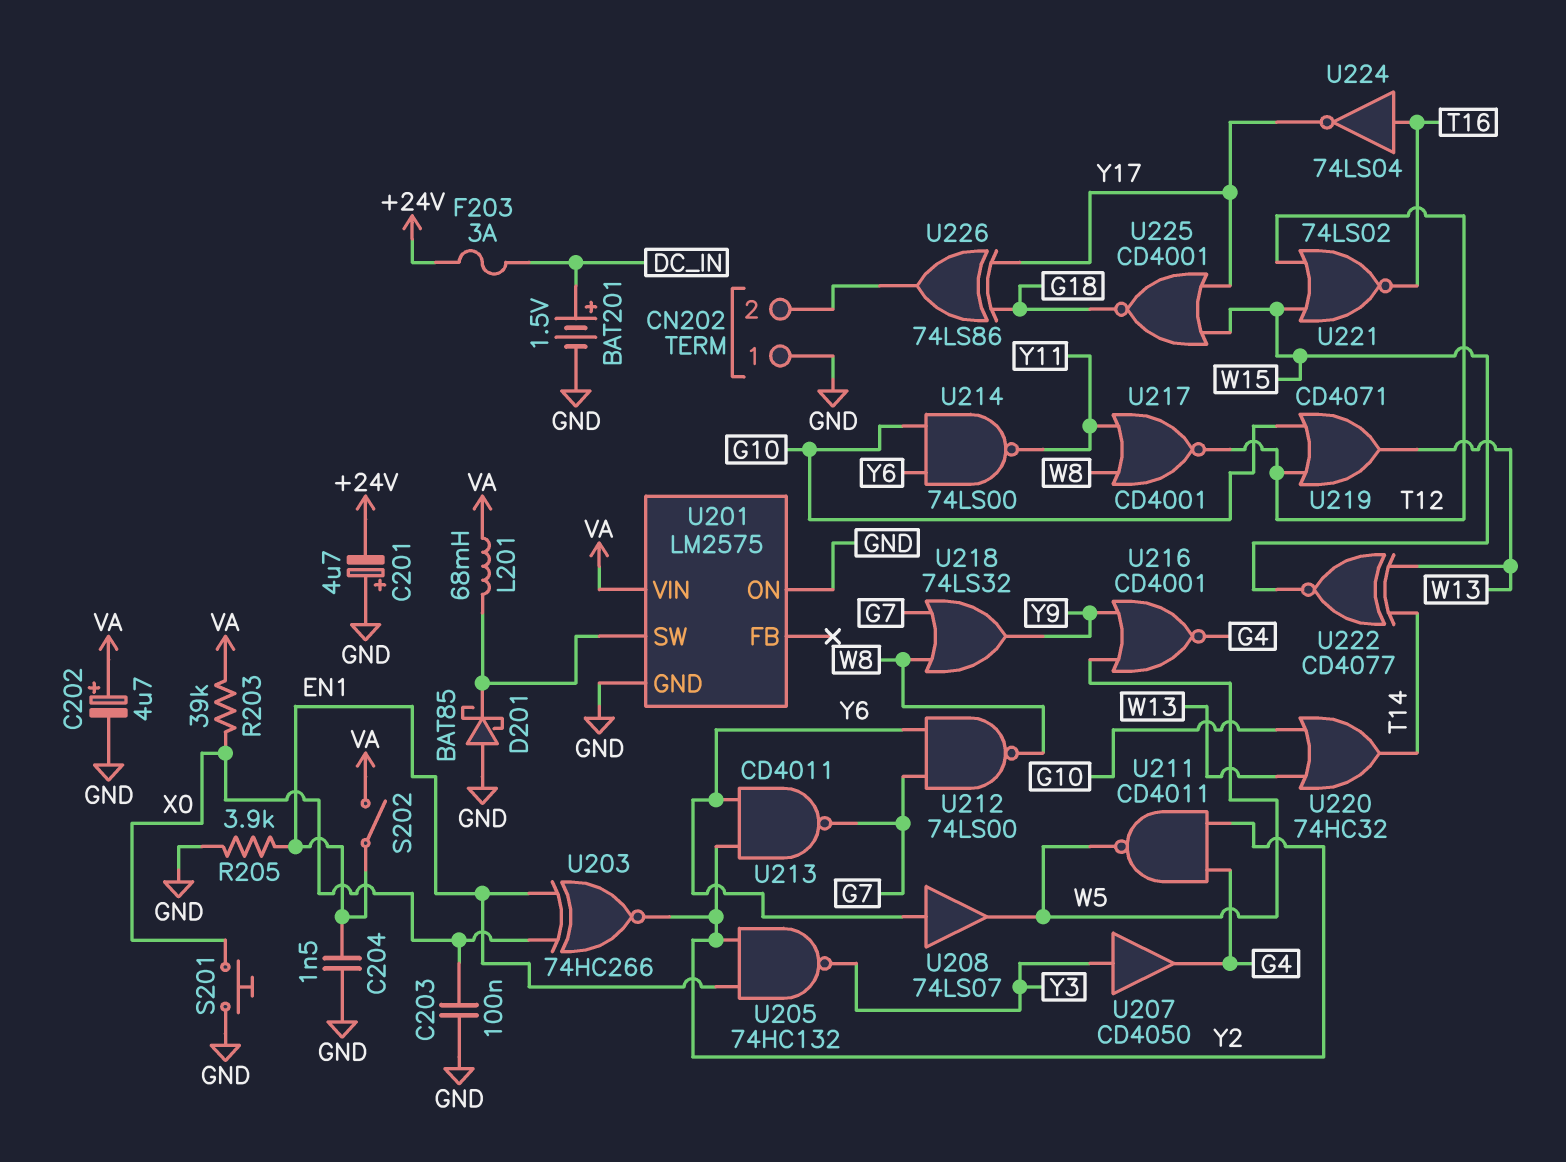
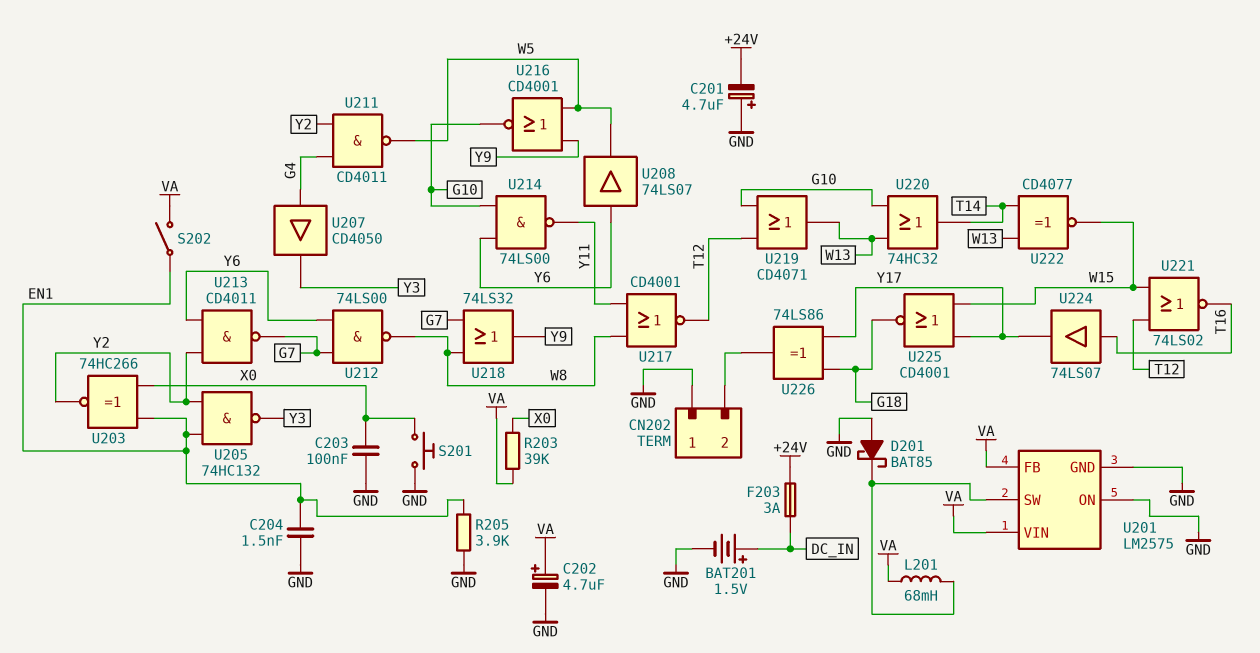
U201 pin FB: none -> VA
U207: buffer CD4050 (in Y3, out G4) -> buffer CD4050 (in G4, out Y3)
U216: NOR CD4001 (in W5, in Y9, out G4) -> NOR CD4001 (in W5, in Y9, out G10)
U224: NOT 74LS04 (in T16, out Y17) -> buffer 74LS07 (in T16, out Y17)

